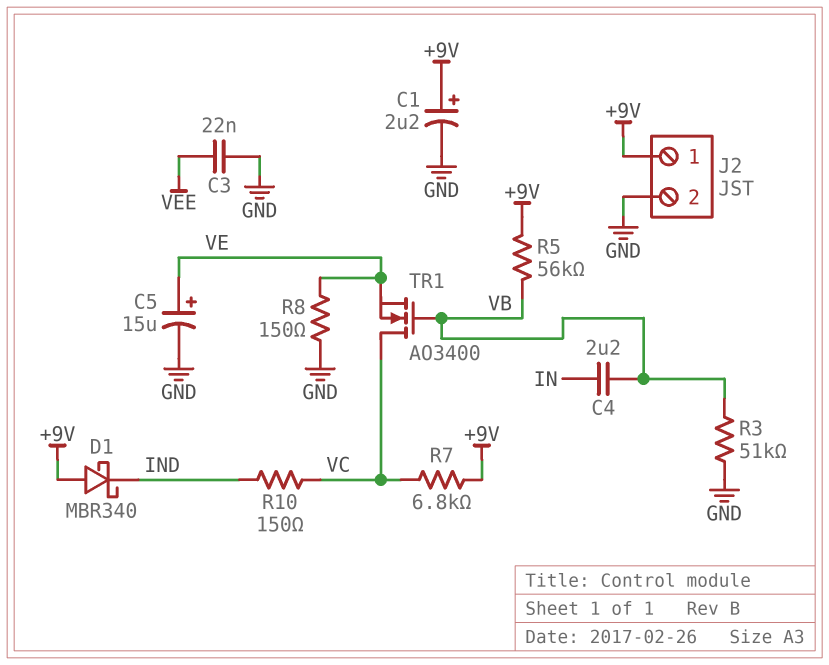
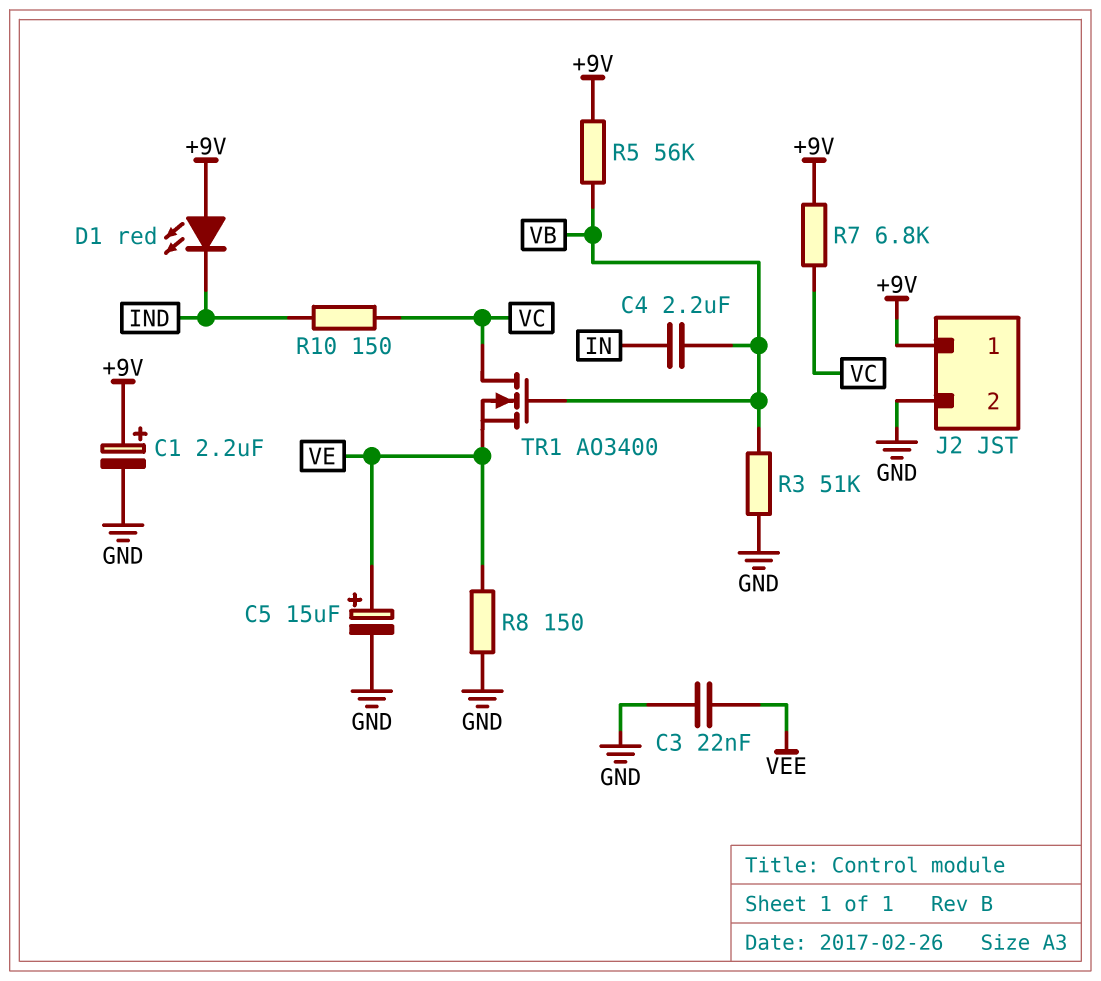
D1: schottky MBR340 (A +9V, K IND) -> LED red (A +9V, K IND)

